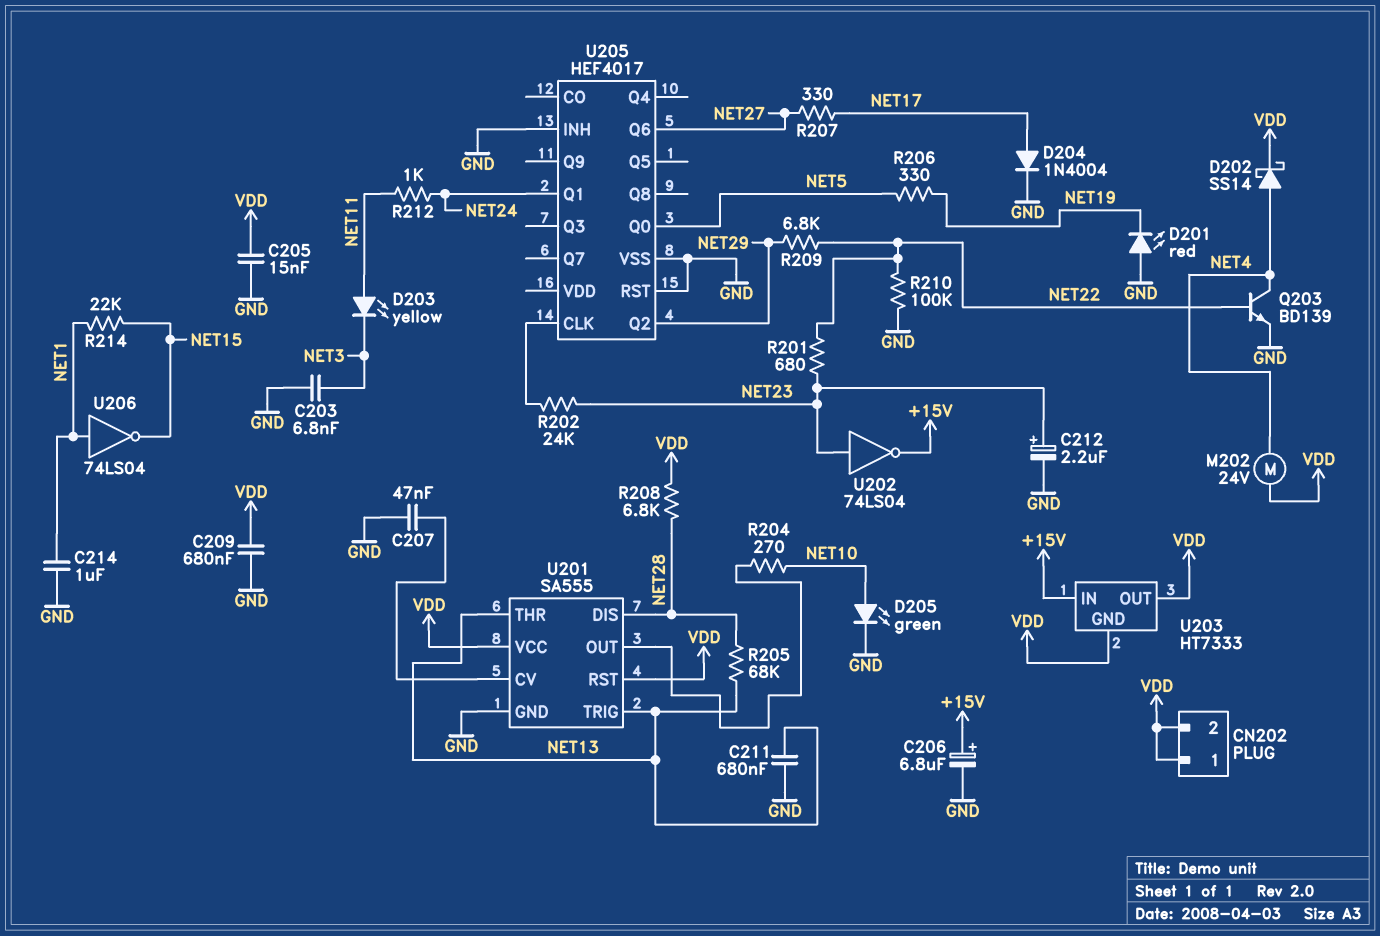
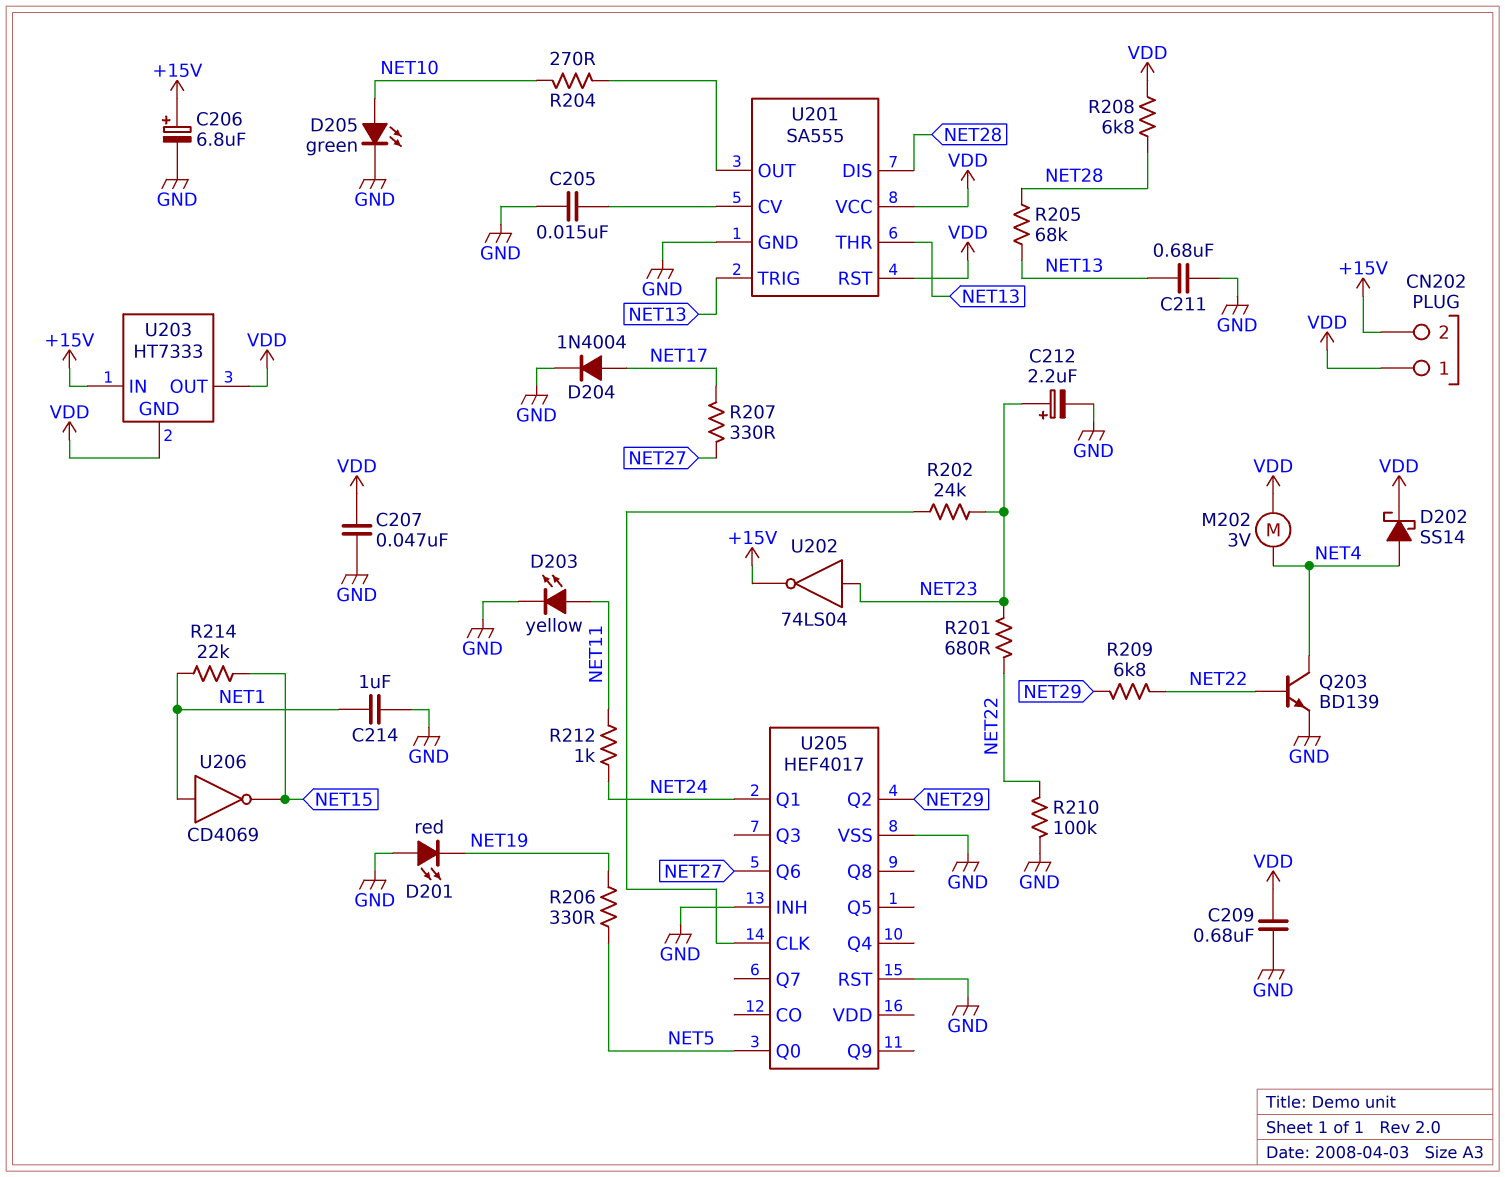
C203: 6.8nF (GND, NET3) -> none
C205: 15nF (GND, VDD) -> 15nF (GND, U201/CV)
C207: 47nF (GND, U201/CV) -> 47nF (GND, VDD)
CN202 pin 2: VDD -> +15V
D203: LED yellow (A NET11, K NET3) -> LED yellow (A NET11, K GND)
M202: motor 24V (NET4, VDD) -> motor 3V (NET4, VDD)
U206: NOT 74LS04 (in NET1, out NET15) -> NOT CD4069 (in NET1, out NET15)

